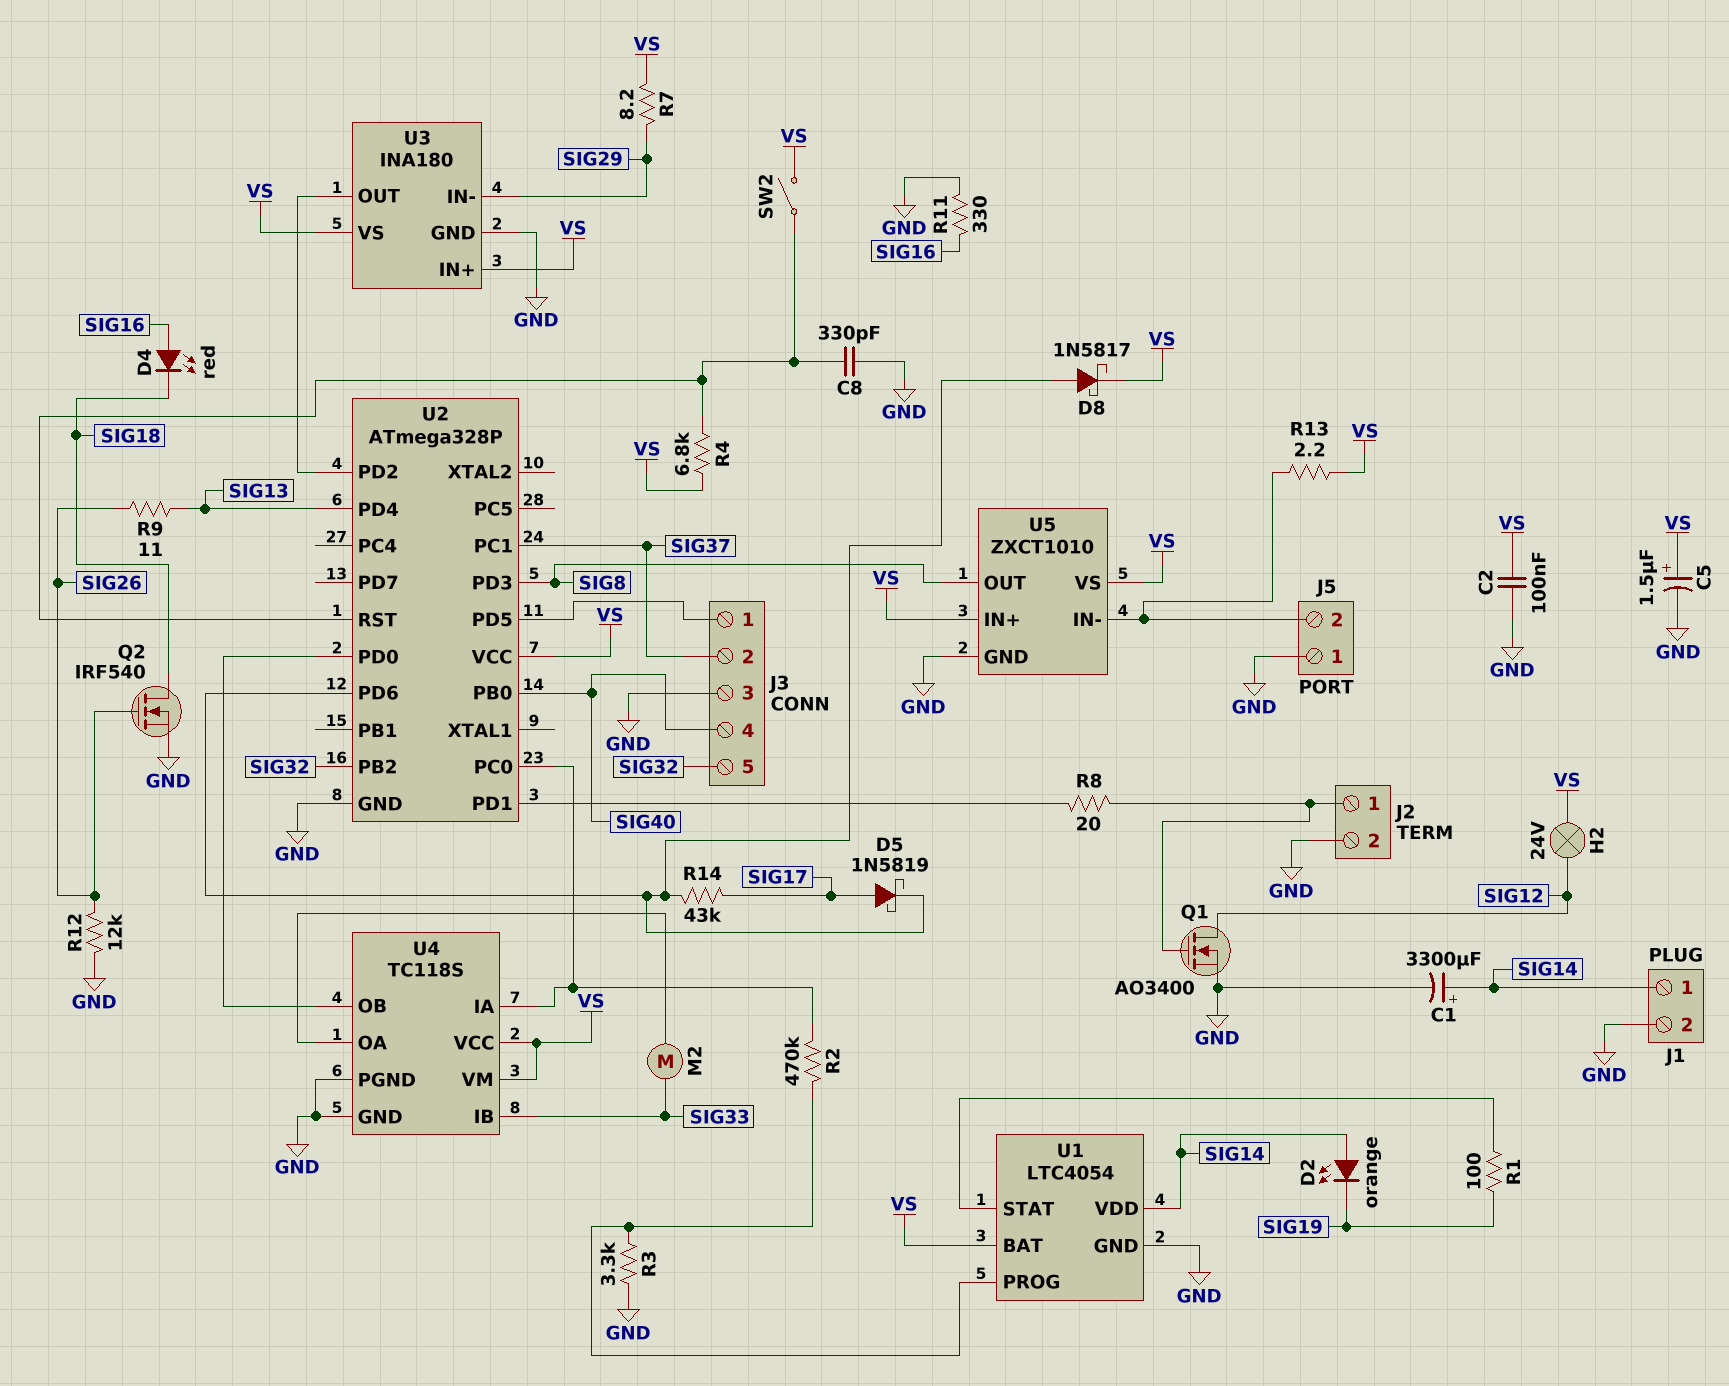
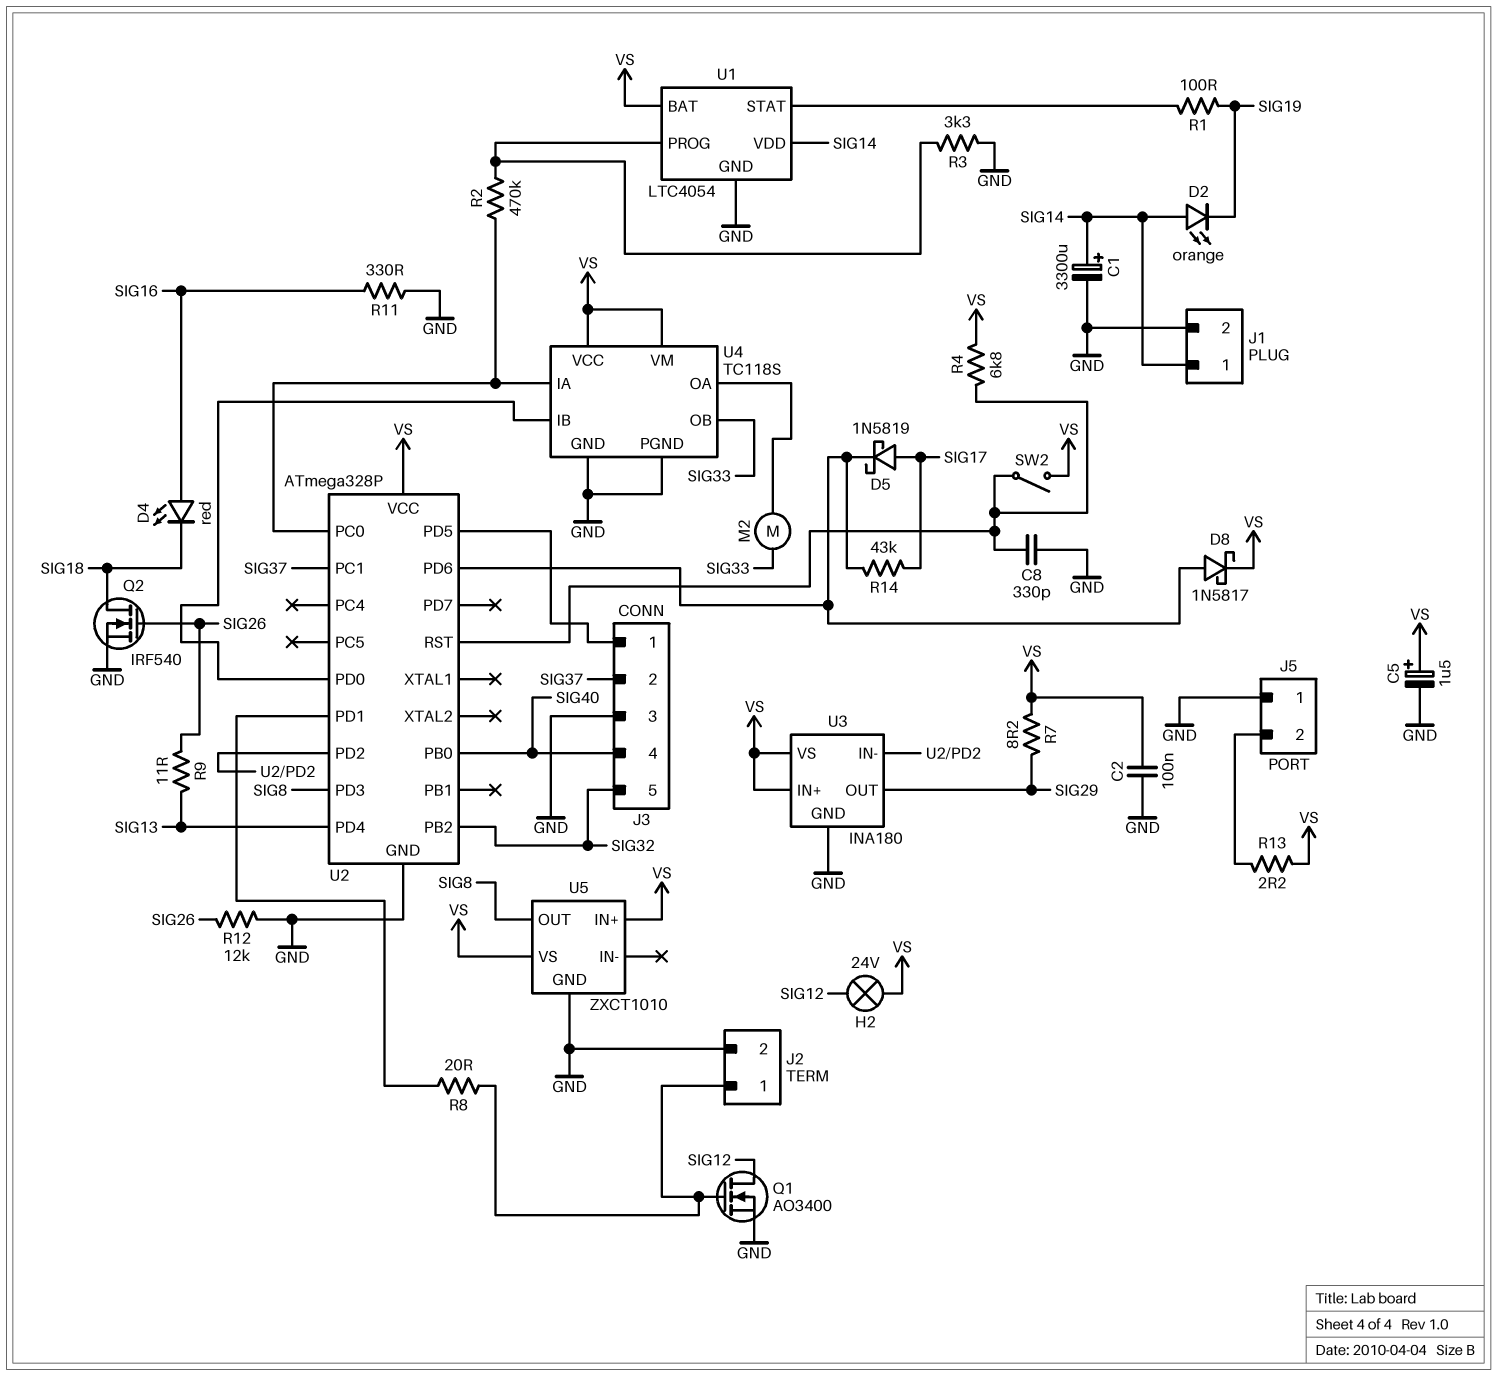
U3 pin IN-: SIG29 -> U2/PD2
U3 pin OUT: U2/PD2 -> SIG29
U4 pin IB: SIG33 -> U2/PD0
U4 pin OB: U2/PD0 -> SIG33
U5 pin IN-: J5/2 -> none

